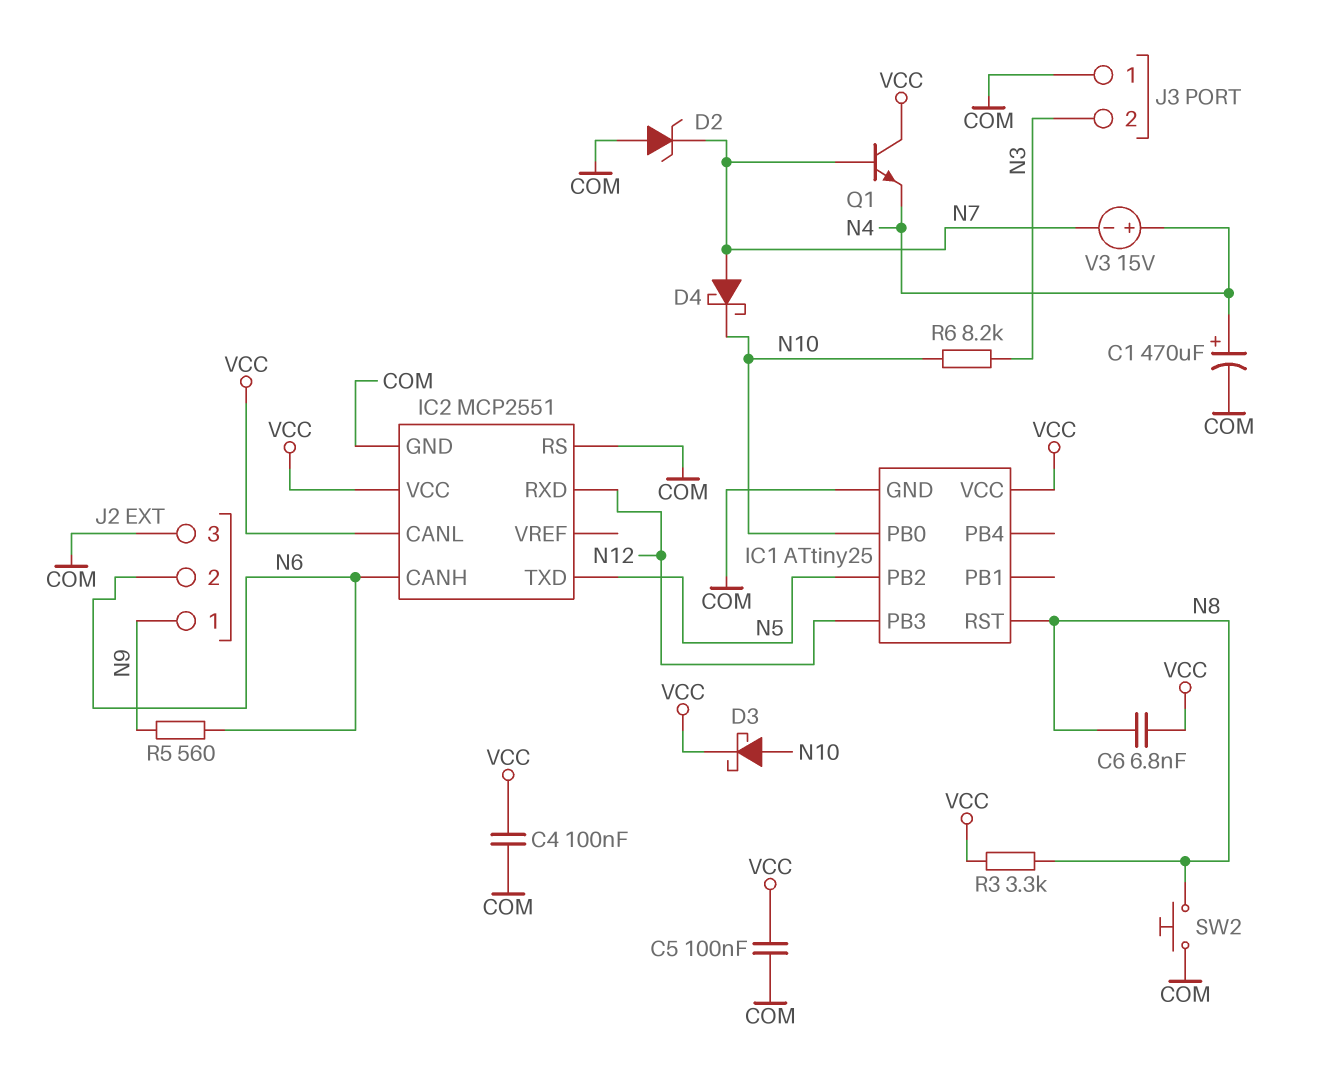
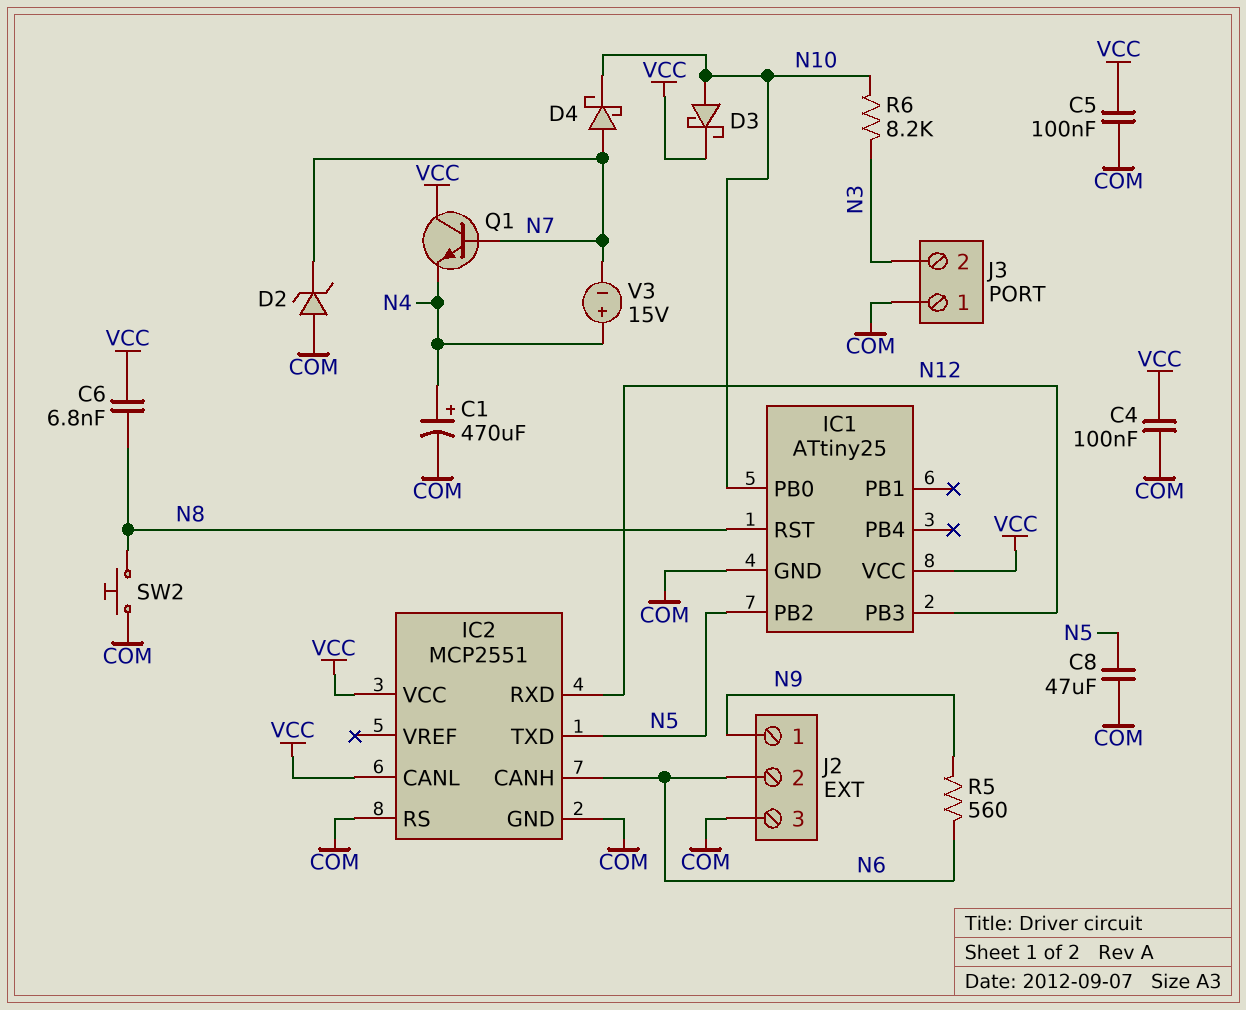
C8: none -> 47uF (COM, N5)
R3: 3.3k (N8, VCC) -> none

